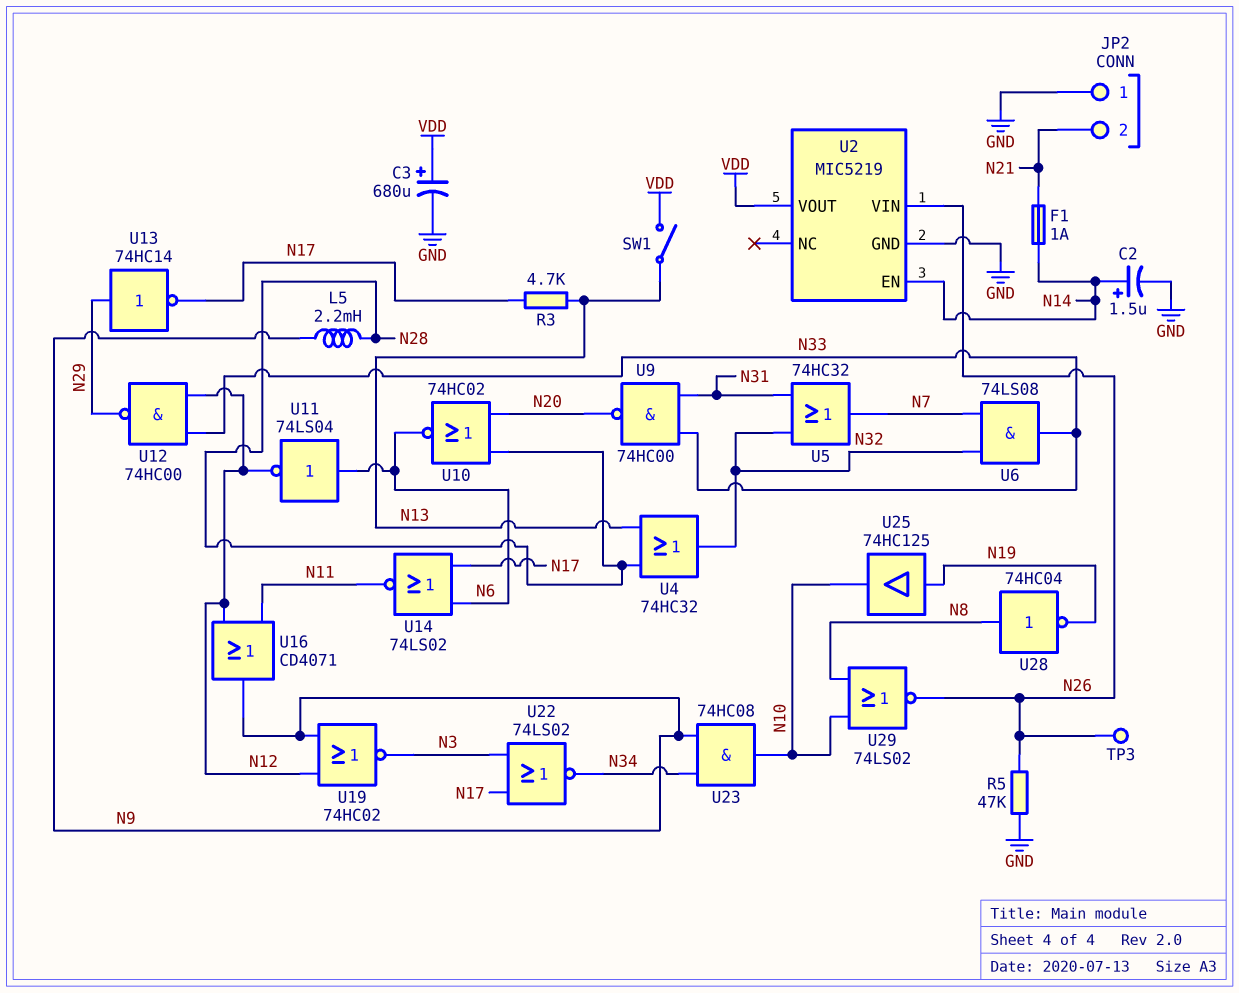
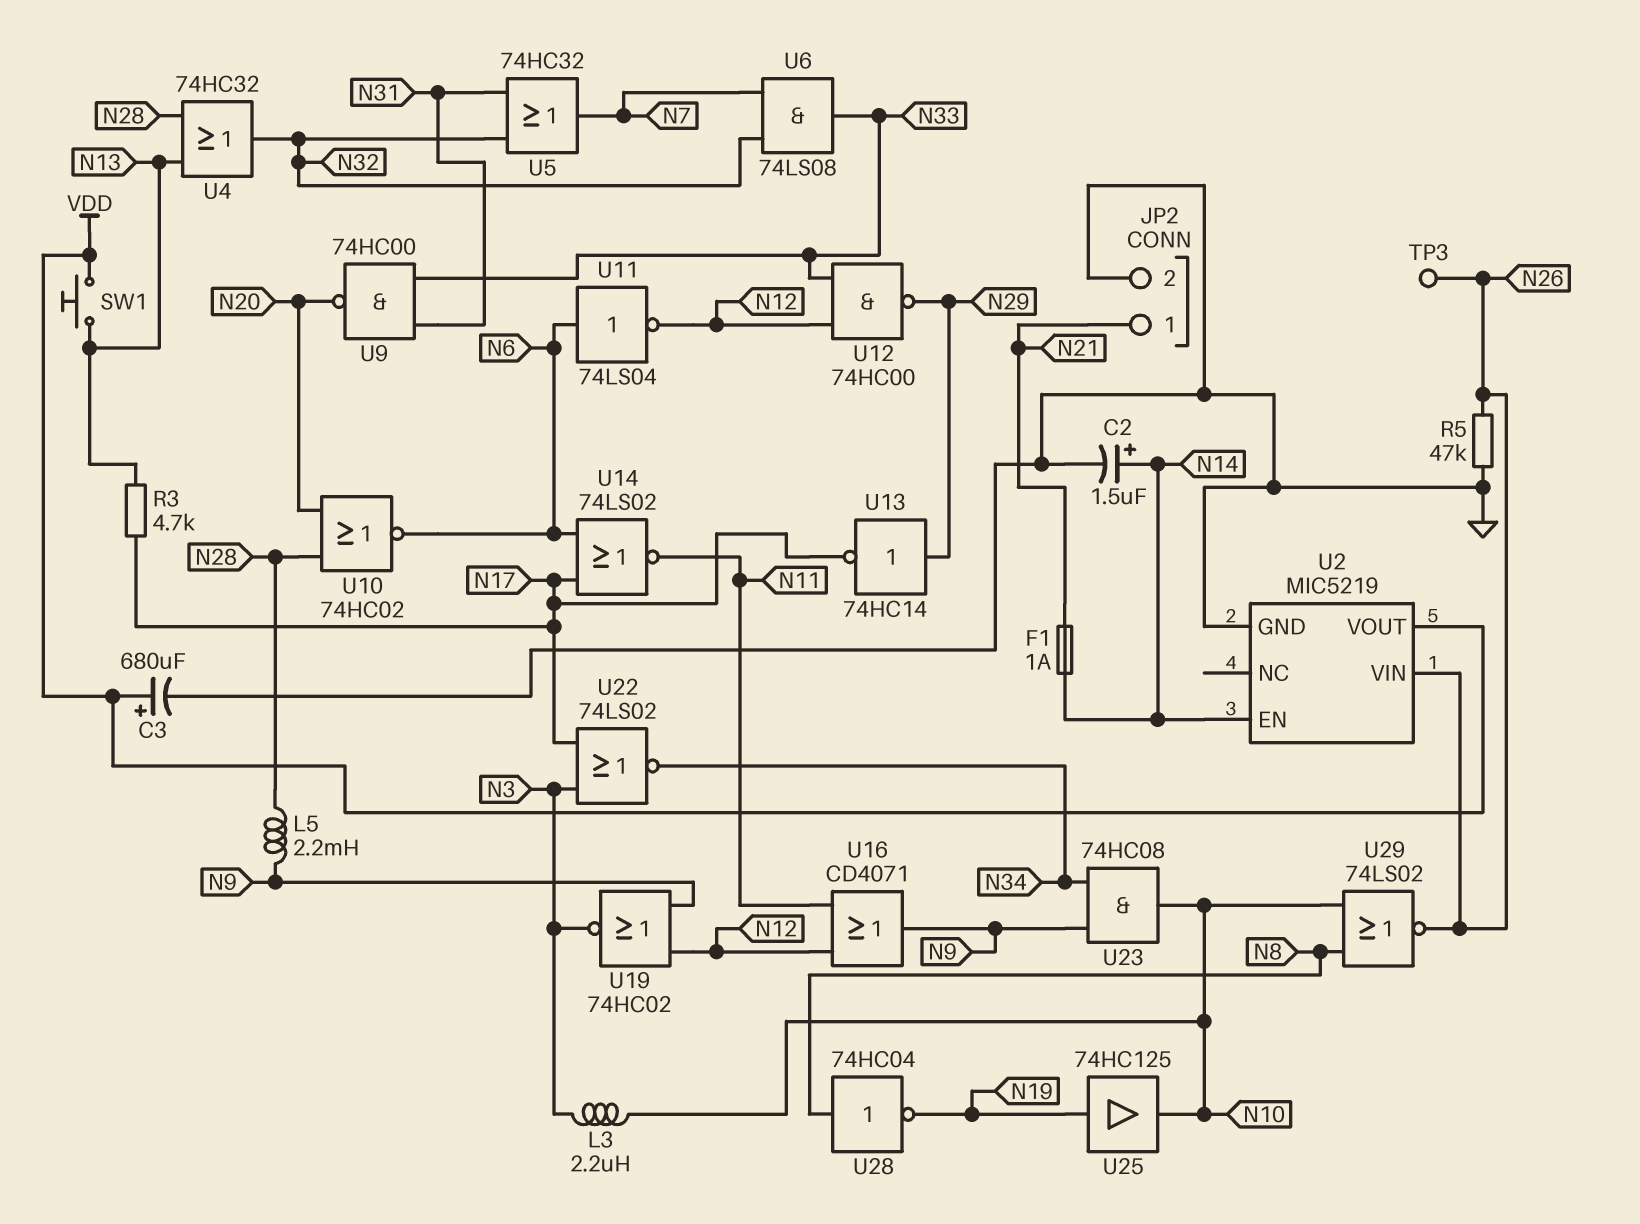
JP2 pin 1: GND -> N21
JP2 pin 2: N21 -> GND
L3: none -> 2.2uH (N3, N10)
SW1: switch (N13, VDD) -> button (N13, VDD)

